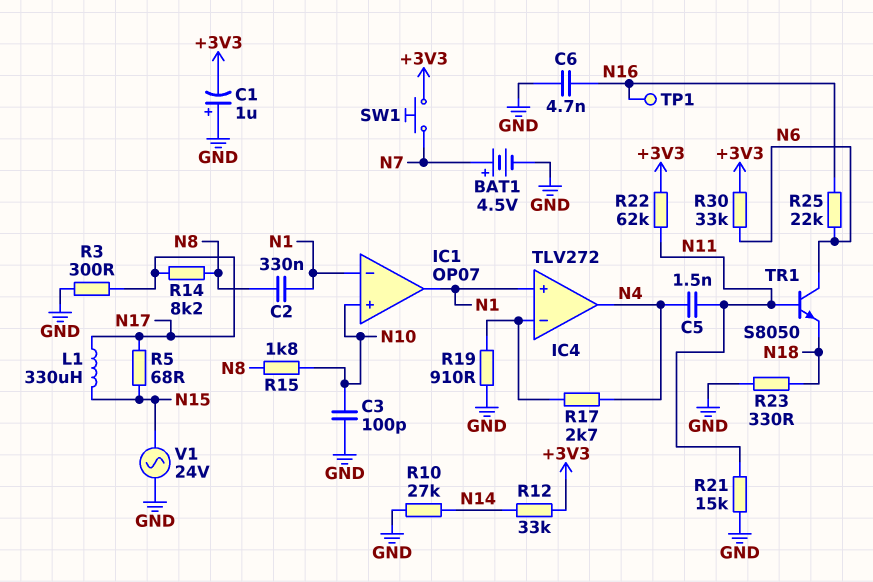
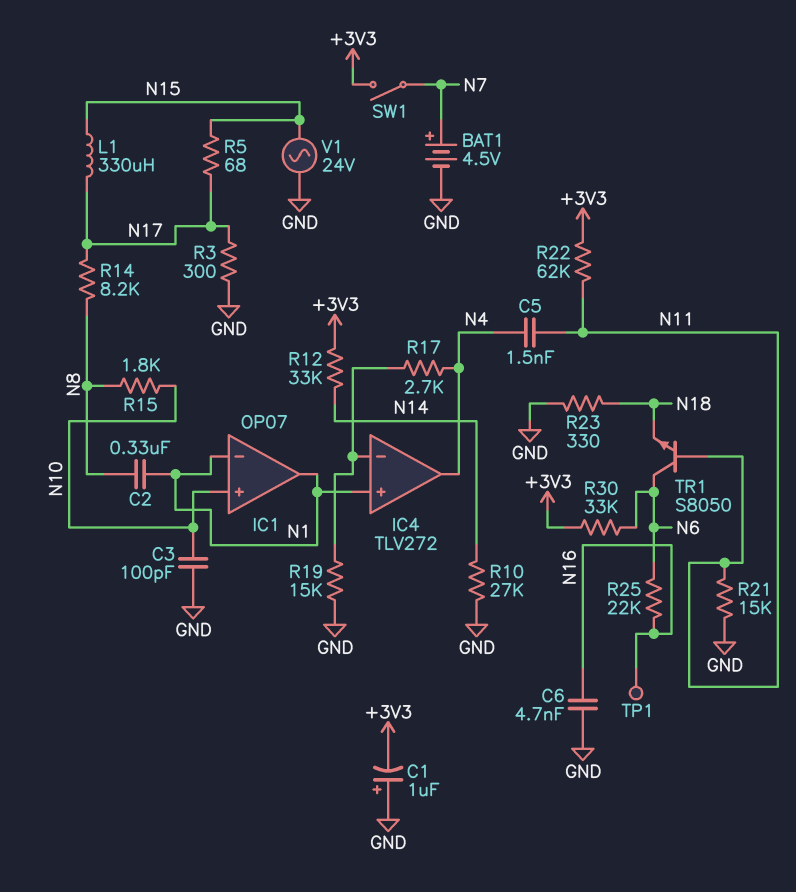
R19: 910 (GND, IC4/in-) -> 15k (GND, IC4/in-)
SW1: button (+3V3, N7) -> switch (+3V3, N7)

